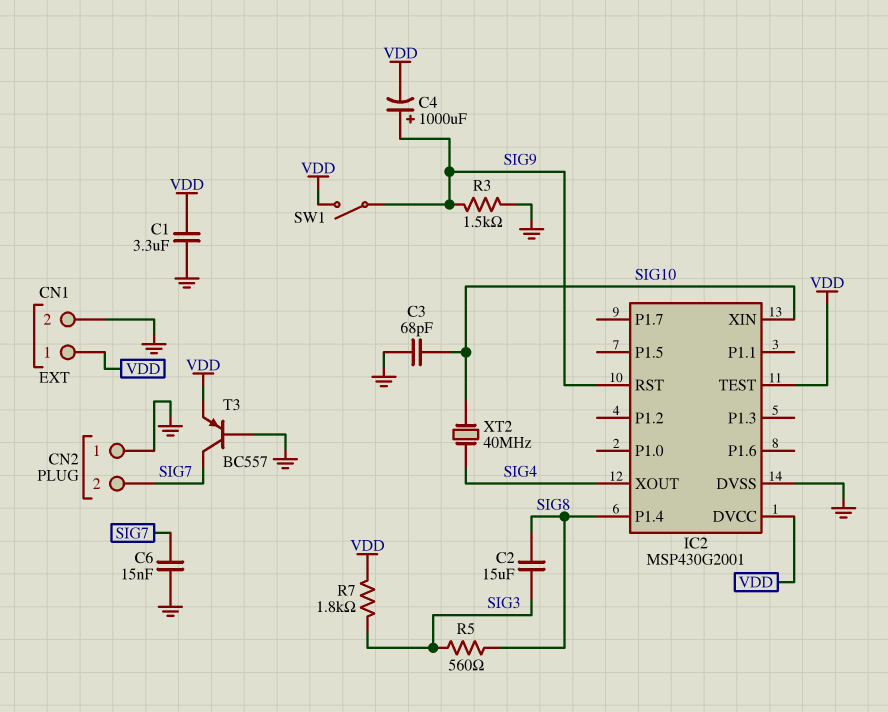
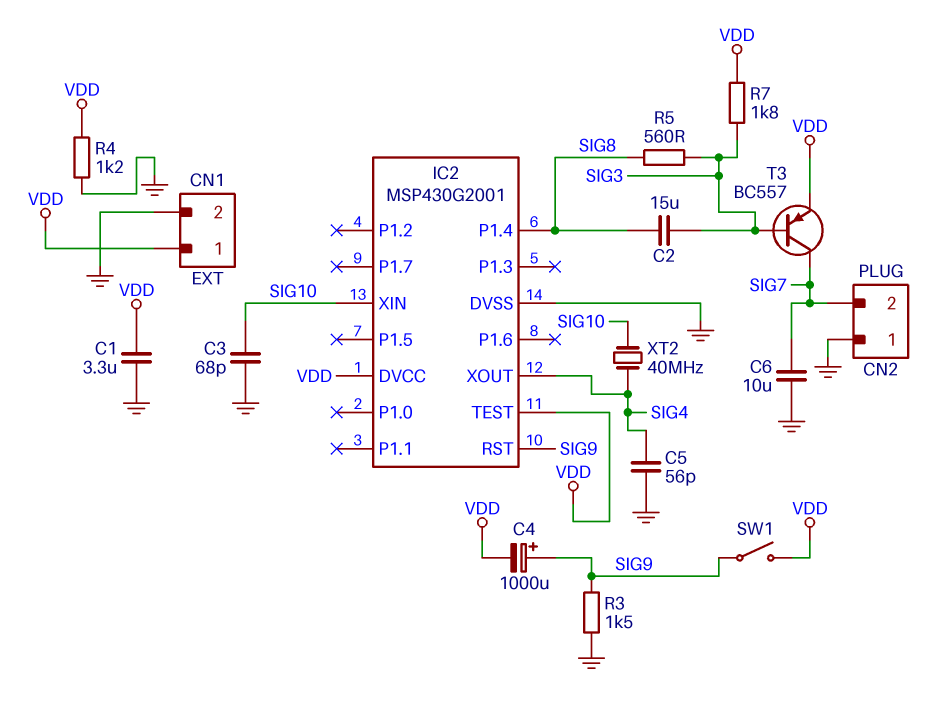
C5: none -> 56pF (GND, SIG4)
C6: 15nF (GND, SIG7) -> 10uF (GND, SIG7)
R4: none -> 1.2k (GND, VDD)
T3: PNP BC557 (B GND, C SIG7, E VDD) -> PNP BC557 (B SIG3, C SIG7, E VDD)

